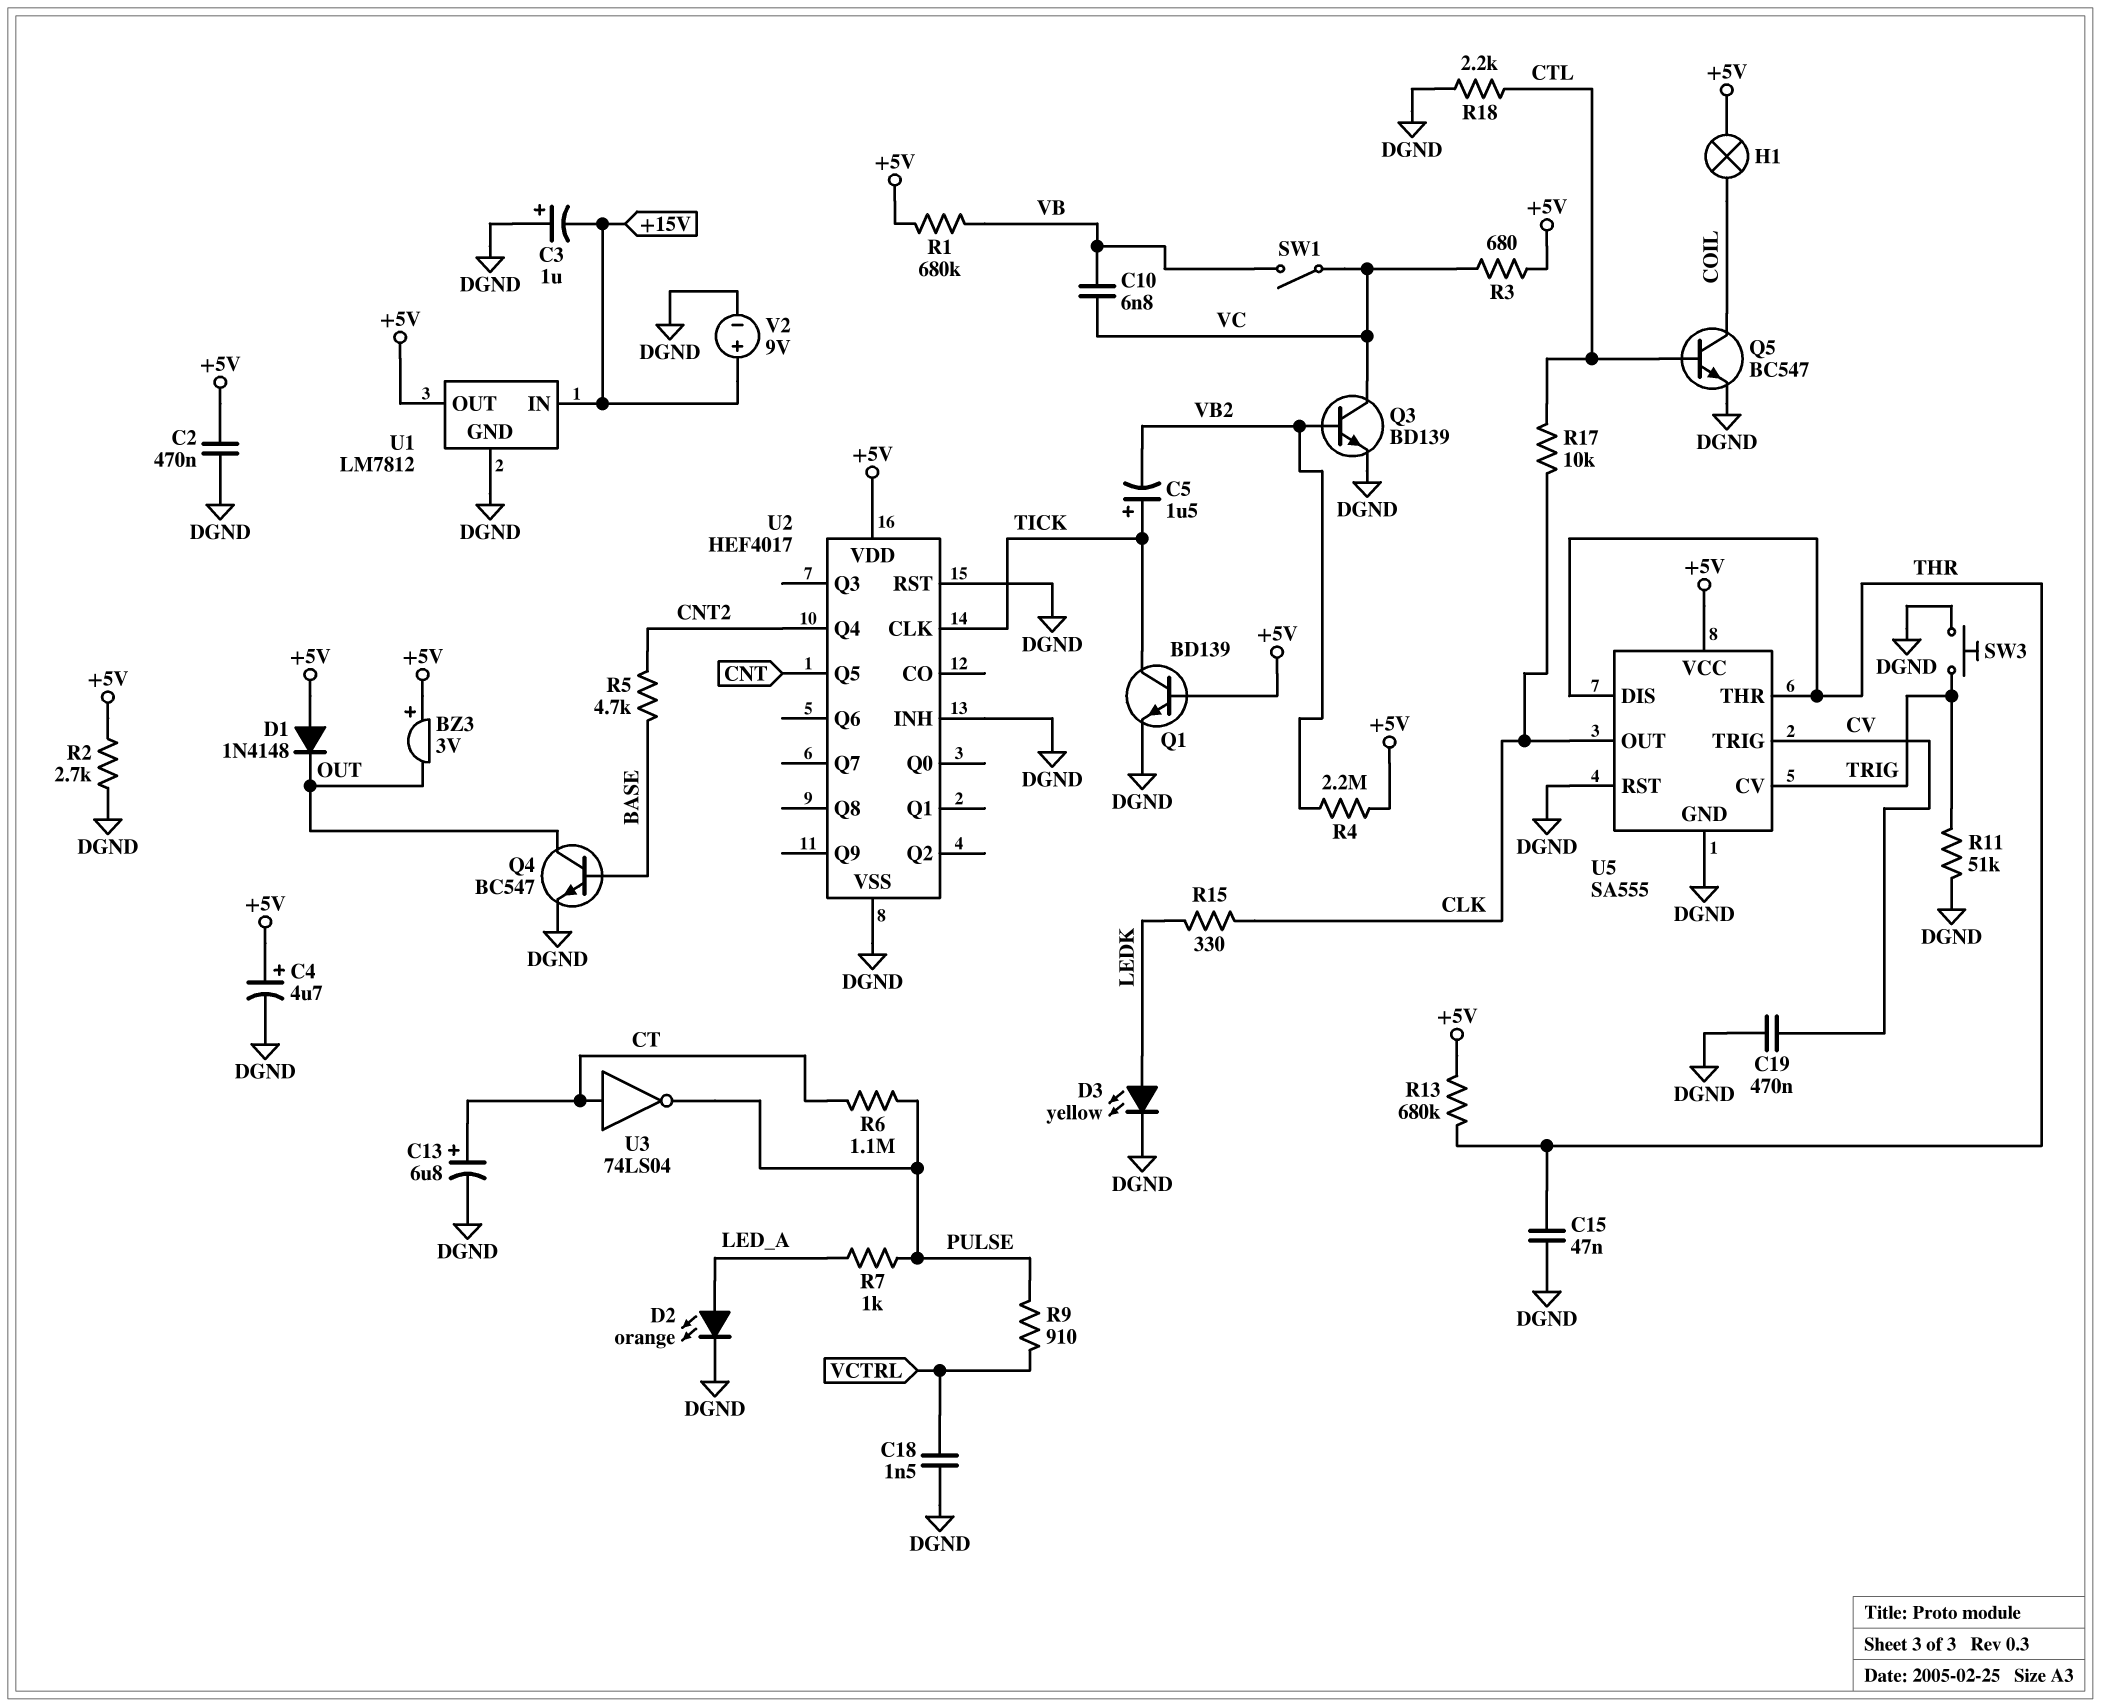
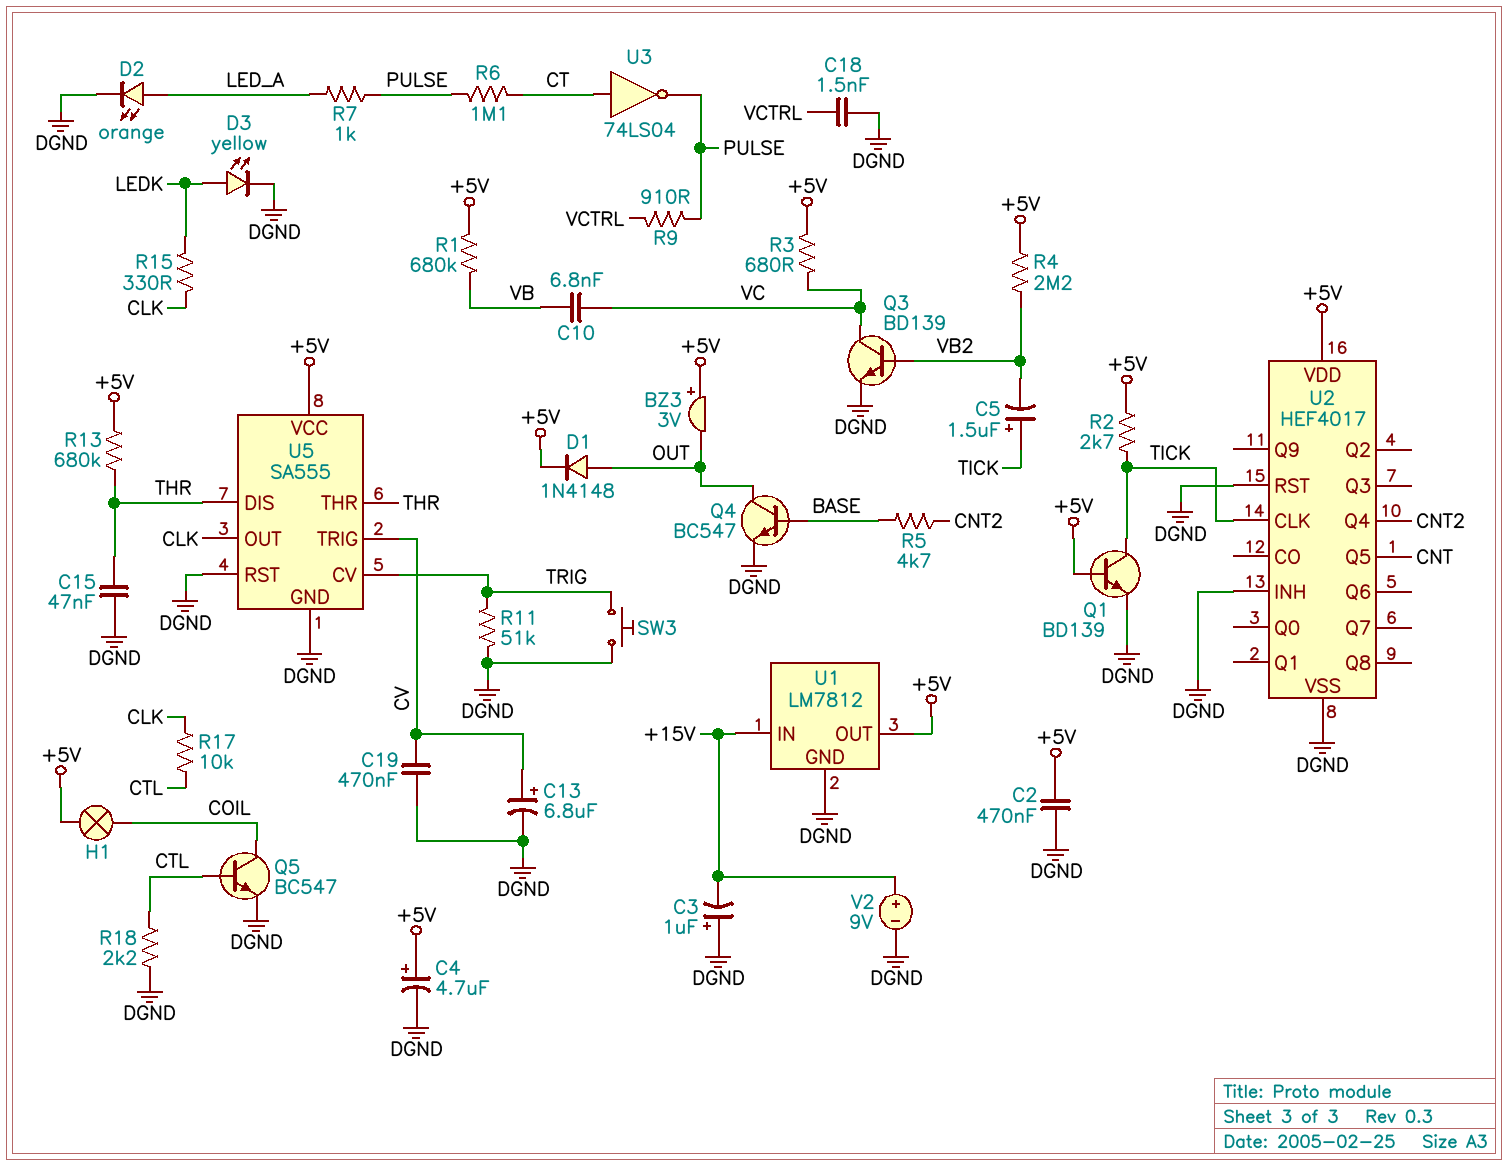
C13: 6.8uF (plus CT, minus DGND) -> 6.8uF (plus CV, minus DGND)
D1: diode 1N4148 (A +5V, K OUT) -> diode 1N4148 (A OUT, K +5V)
R2: 2.7k (+5V, DGND) -> 2.7k (+5V, TICK)
SW1: switch (VB, VC) -> none

